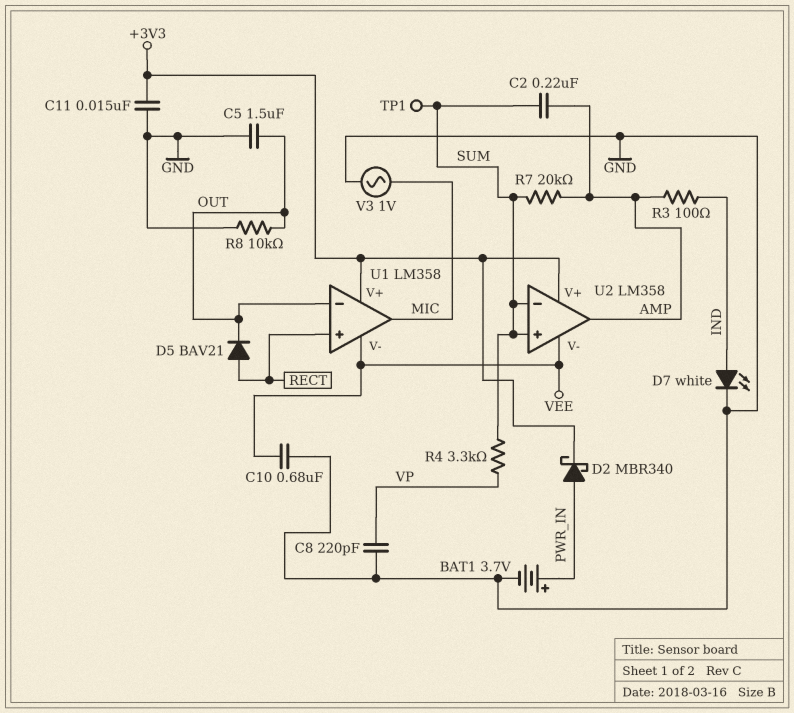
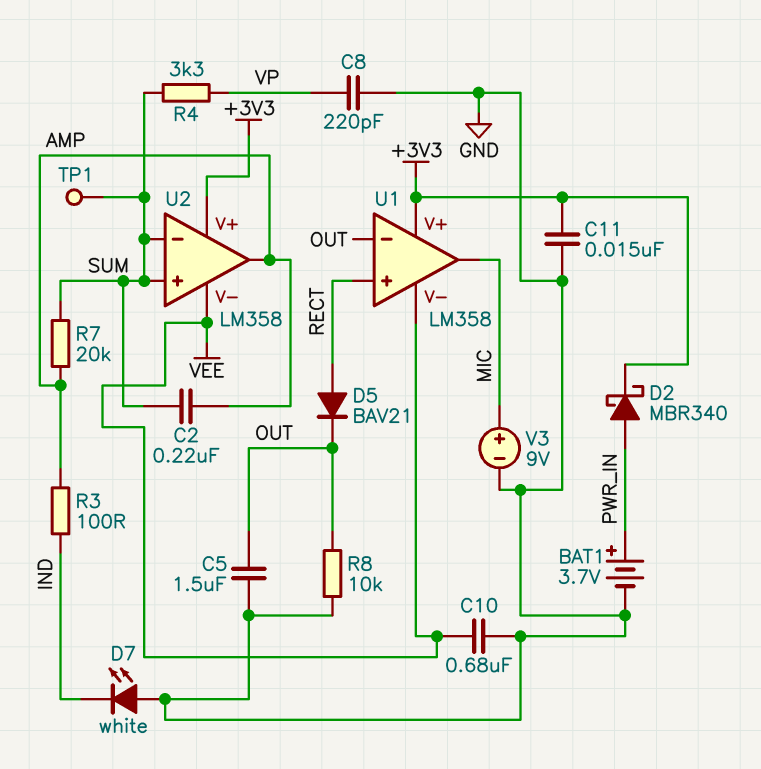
D7: LED white (A IND, K GND) -> LED white (A GND, K IND)
V3: AC 1V (GND, MIC) -> 9V (plus MIC, minus GND)

